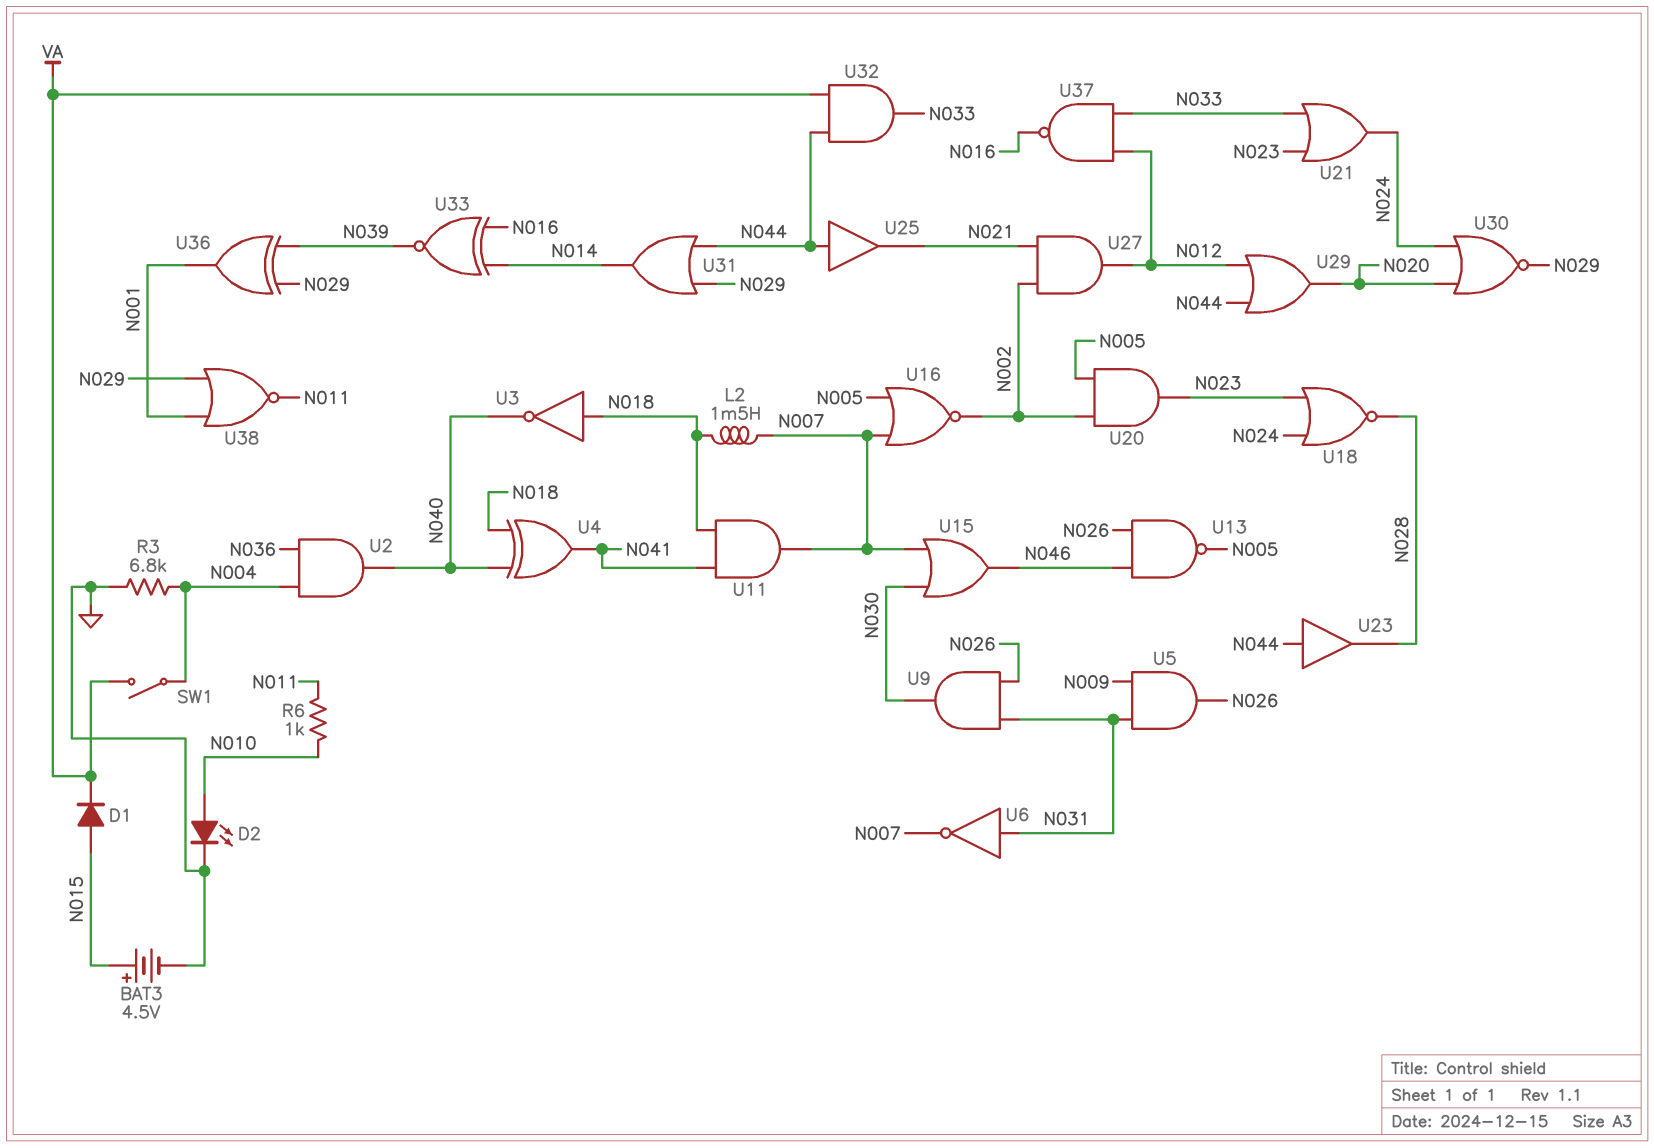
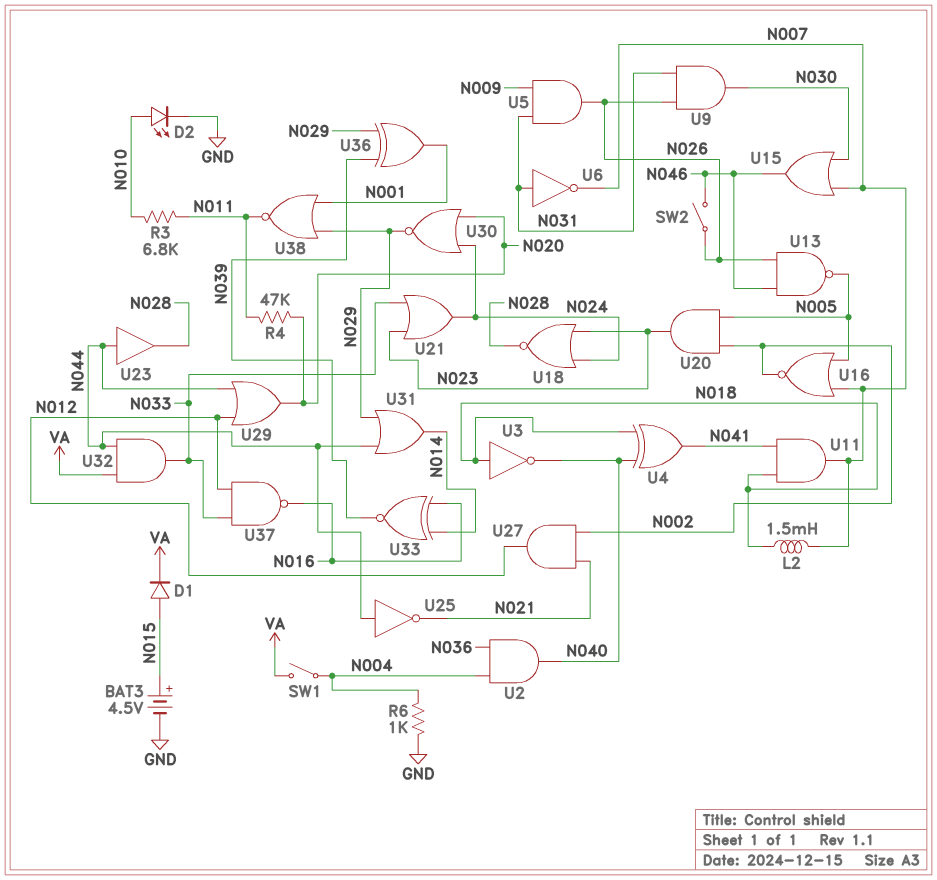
R3: 6.8k (GND, N004) -> 6.8k (N010, N011)
R4: none -> 47k (N011, N020)
R6: 1k (N010, N011) -> 1k (GND, N004)
SW2: none -> switch (N026, N046)
U25: buffer (in N044, out N021) -> NOT (in N044, out N021)

